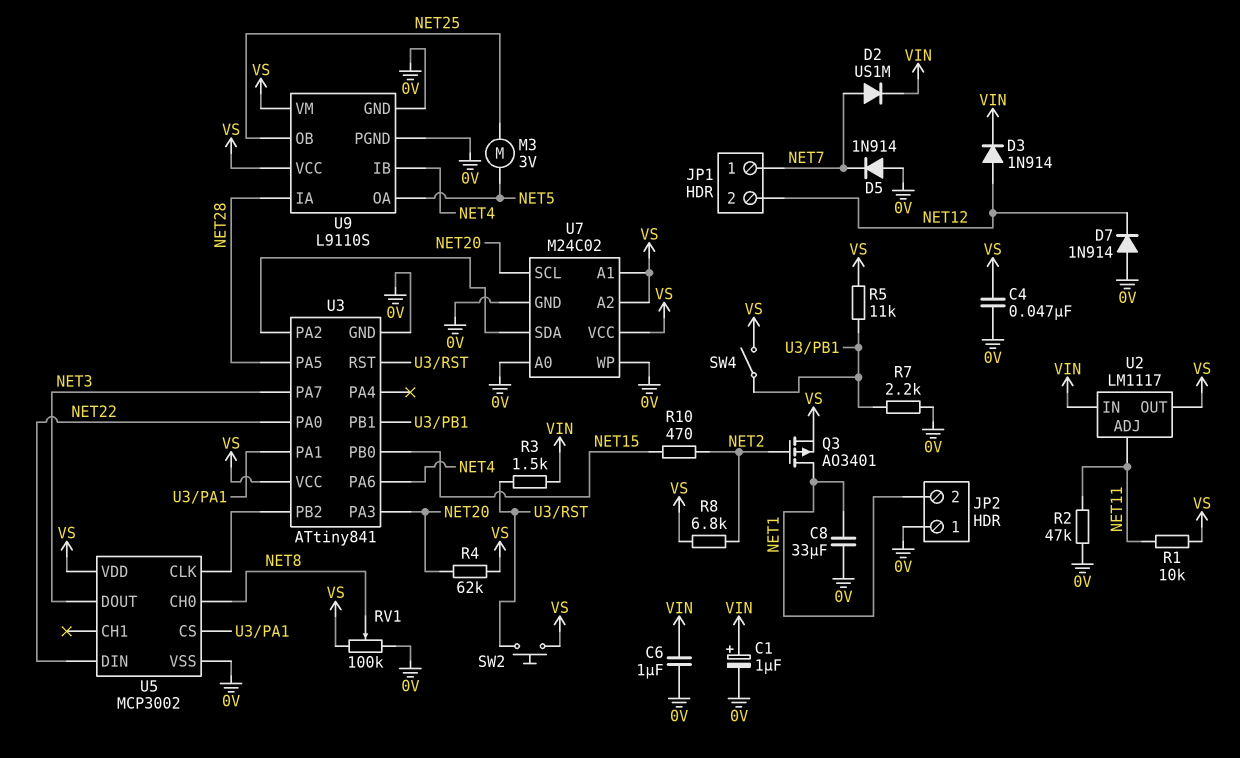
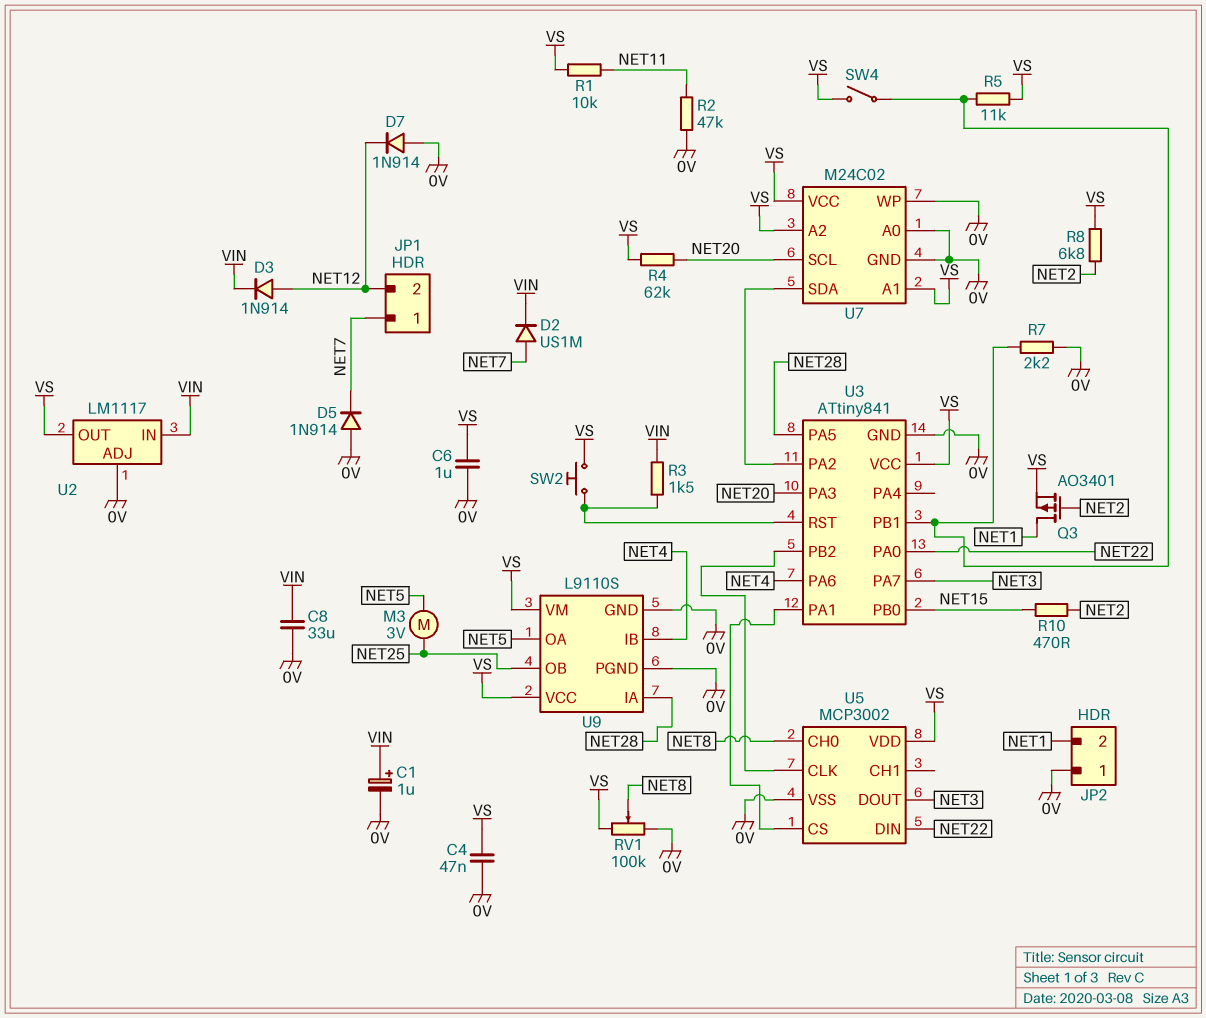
C6: 1uF (0V, VIN) -> 1uF (0V, VS)
C8: 33uF (0V, NET1) -> 33uF (0V, VIN)
U2 pin ADJ: NET11 -> 0V

